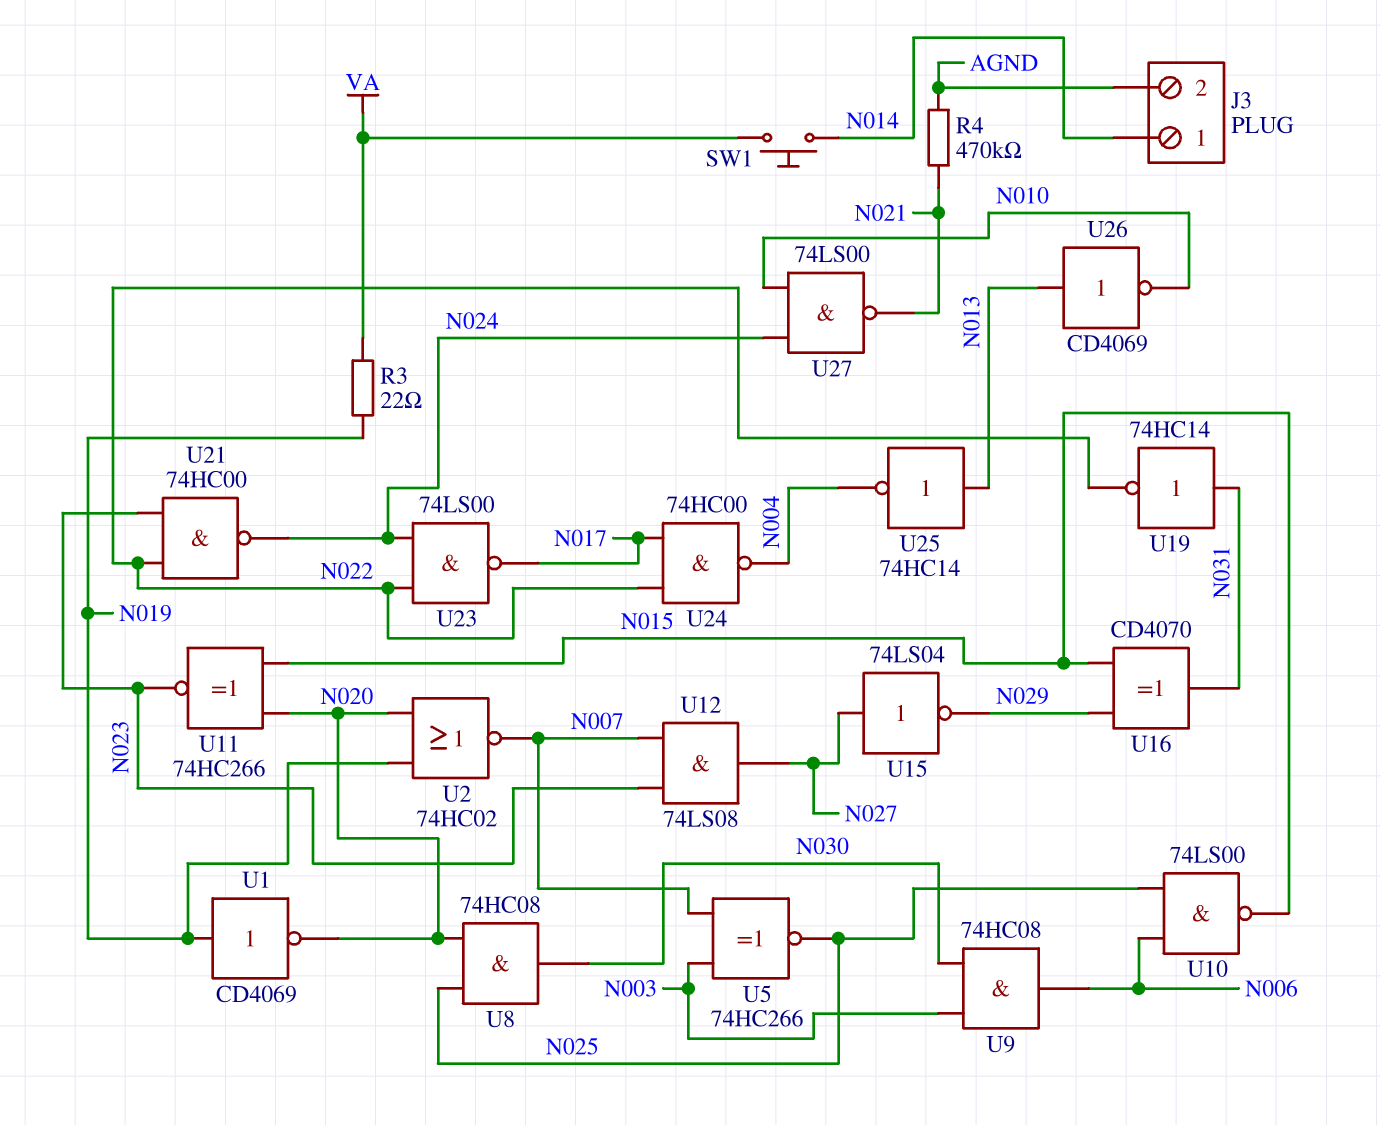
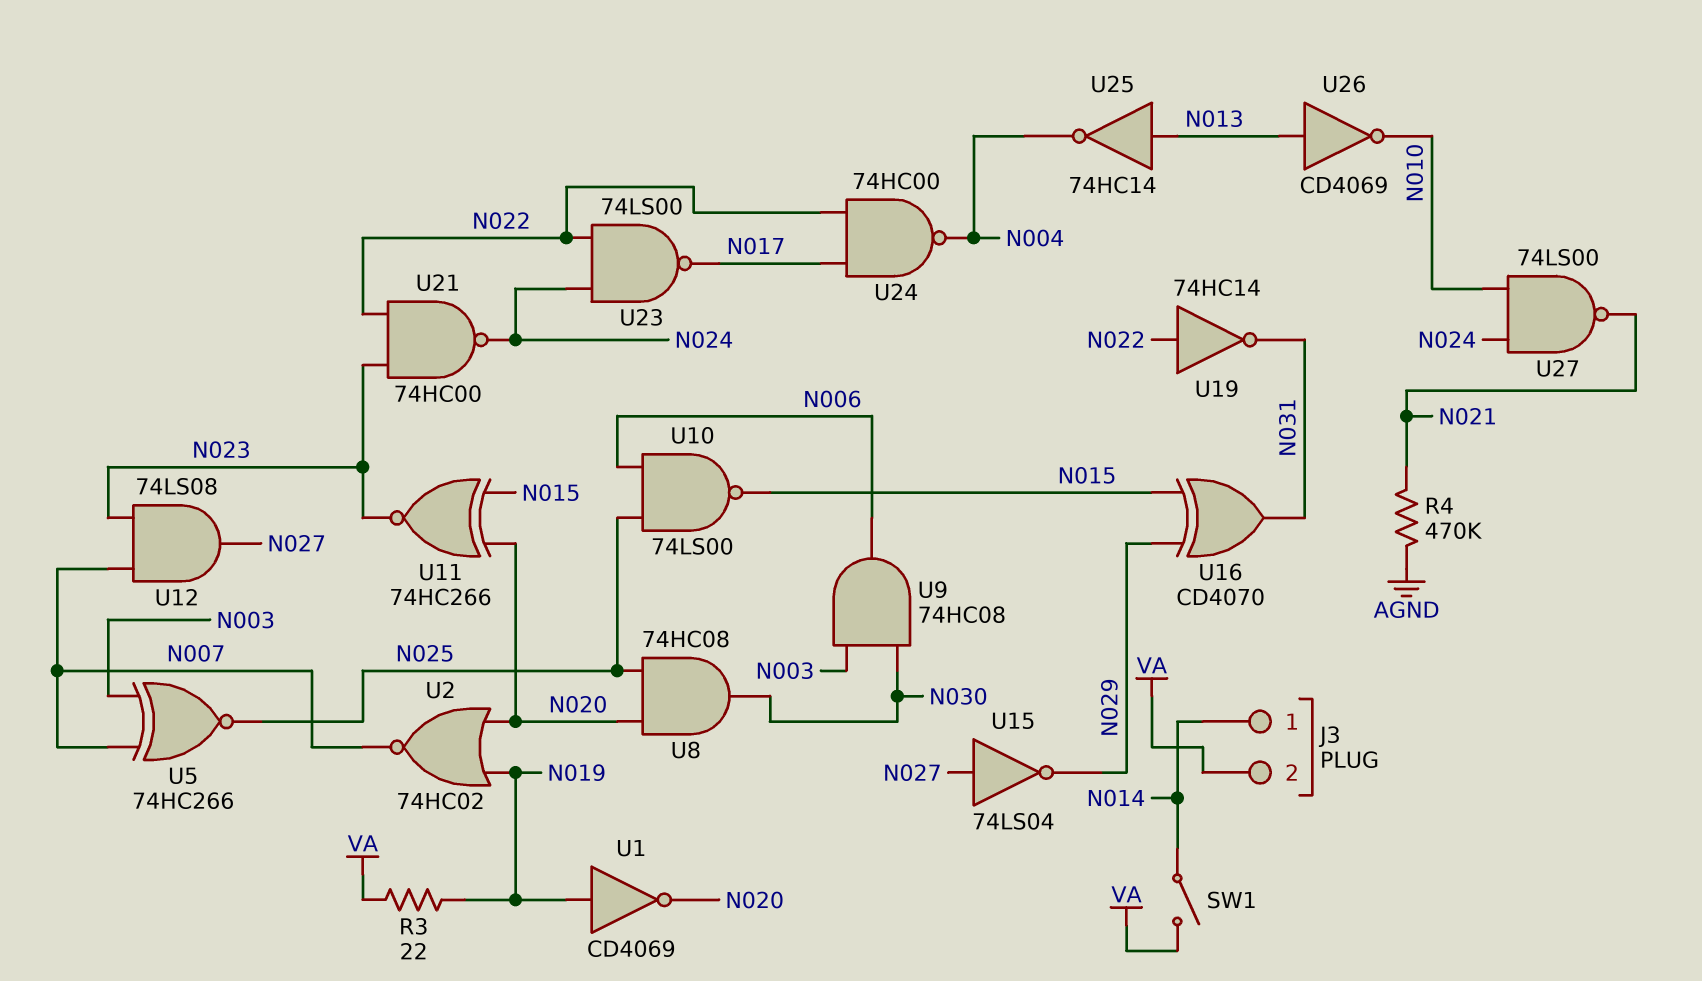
J3 pin 2: AGND -> VA
SW1: button (N014, VA) -> switch (N014, VA)
U19: NOT 74HC14 (in N031, out N022) -> NOT 74HC14 (in N022, out N031)

